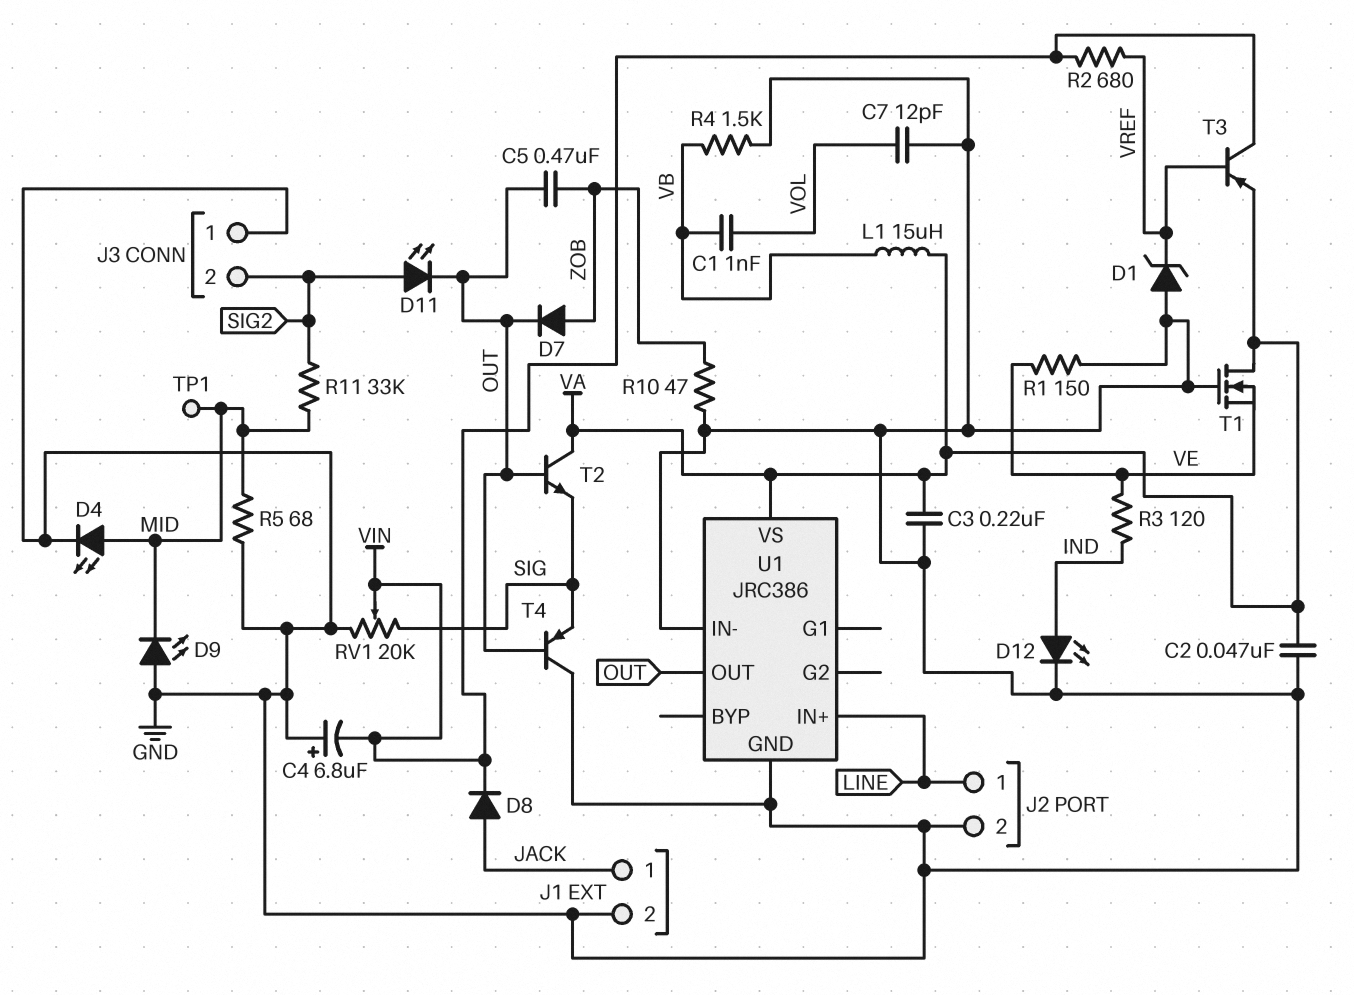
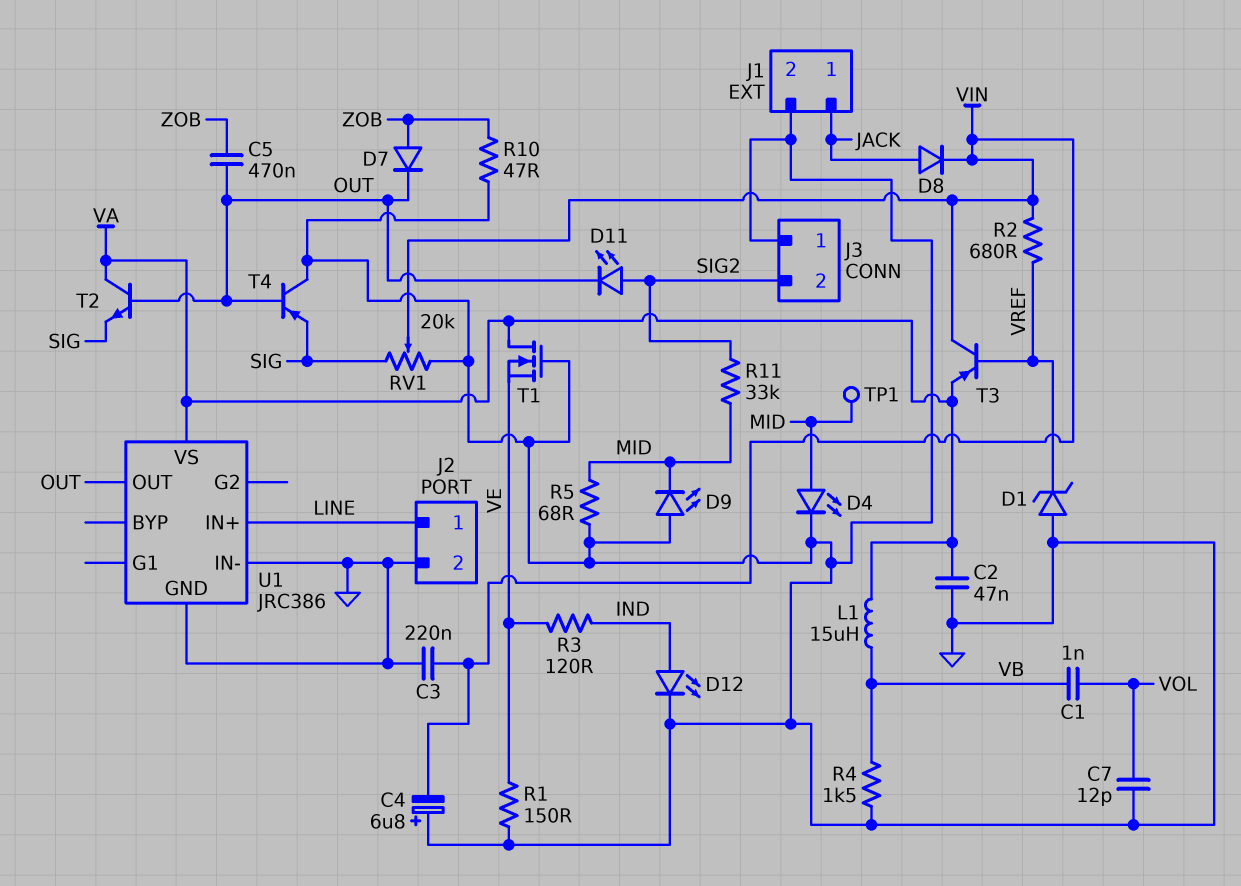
C3: 220nF (GND, VA) -> 220nF (GND, VIN)

